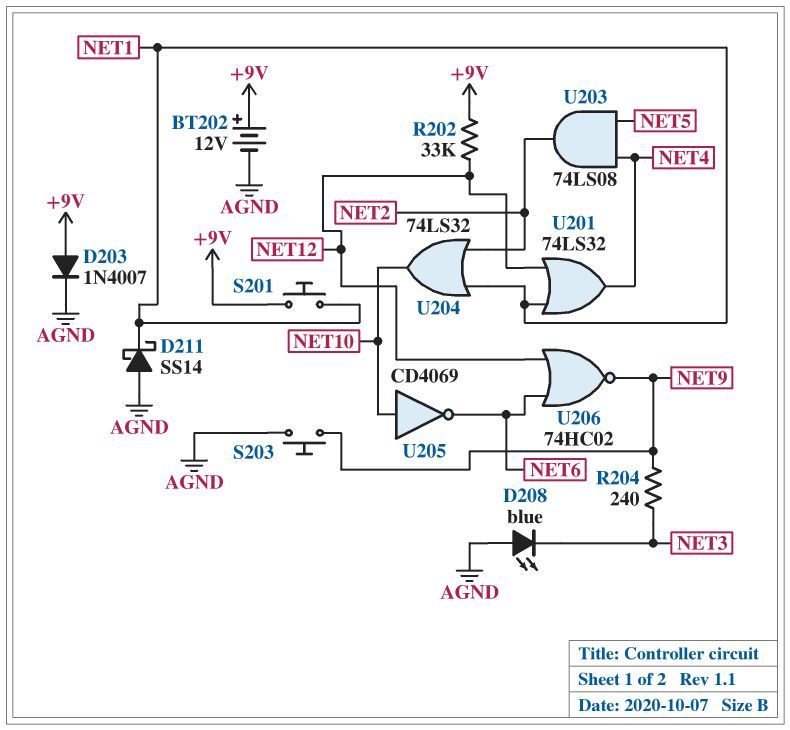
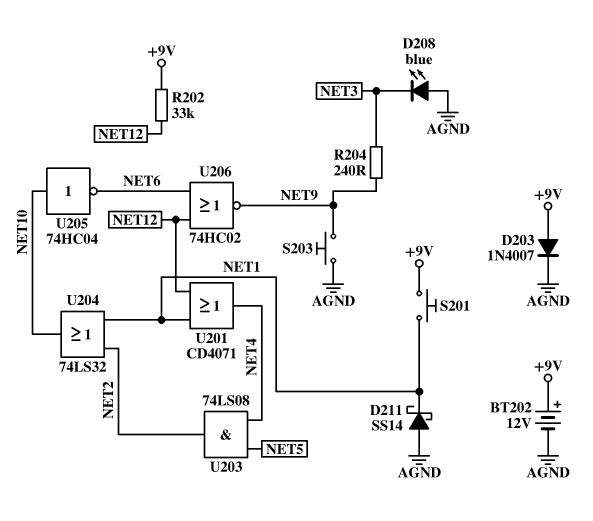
U201: OR 74LS32 (in NET1, in NET12, out NET4) -> OR CD4071 (in NET1, in NET12, out NET4)
U205: NOT CD4069 (in NET10, out NET6) -> NOT 74HC04 (in NET10, out NET6)

